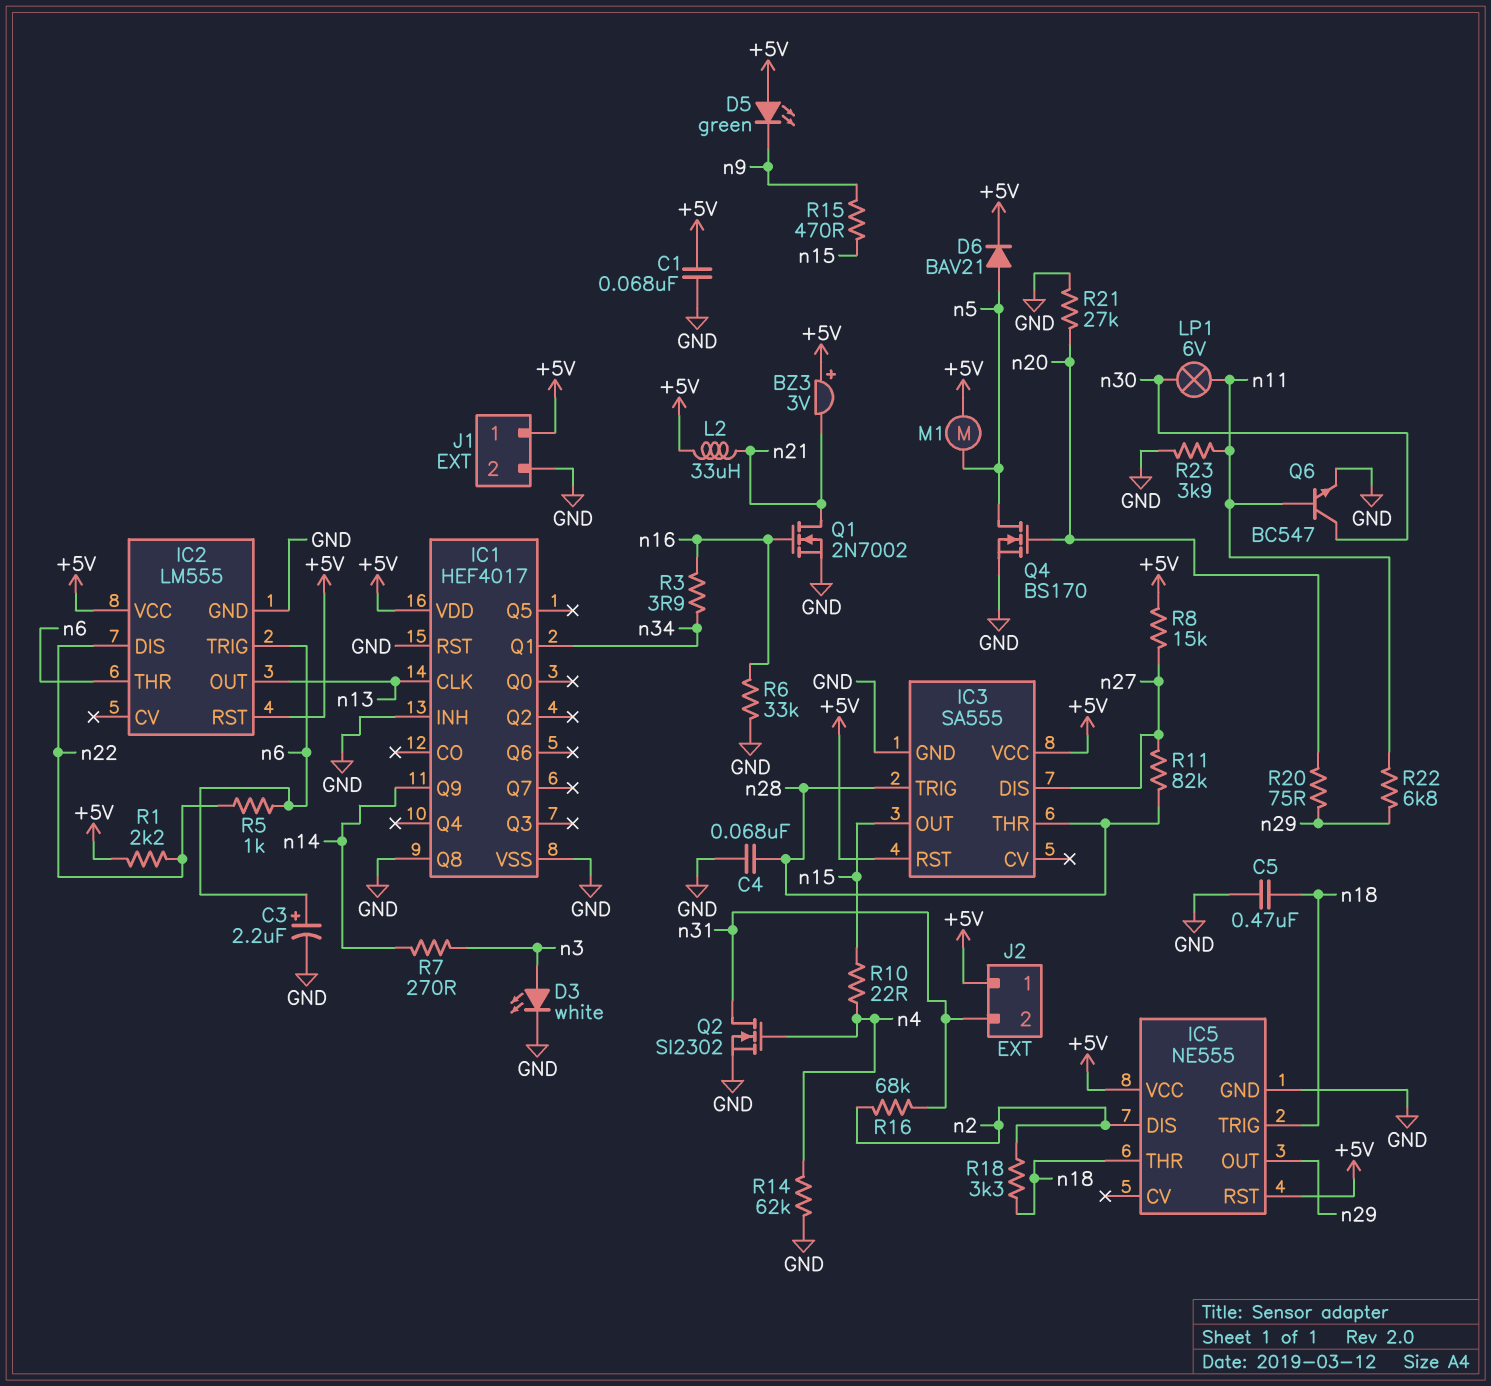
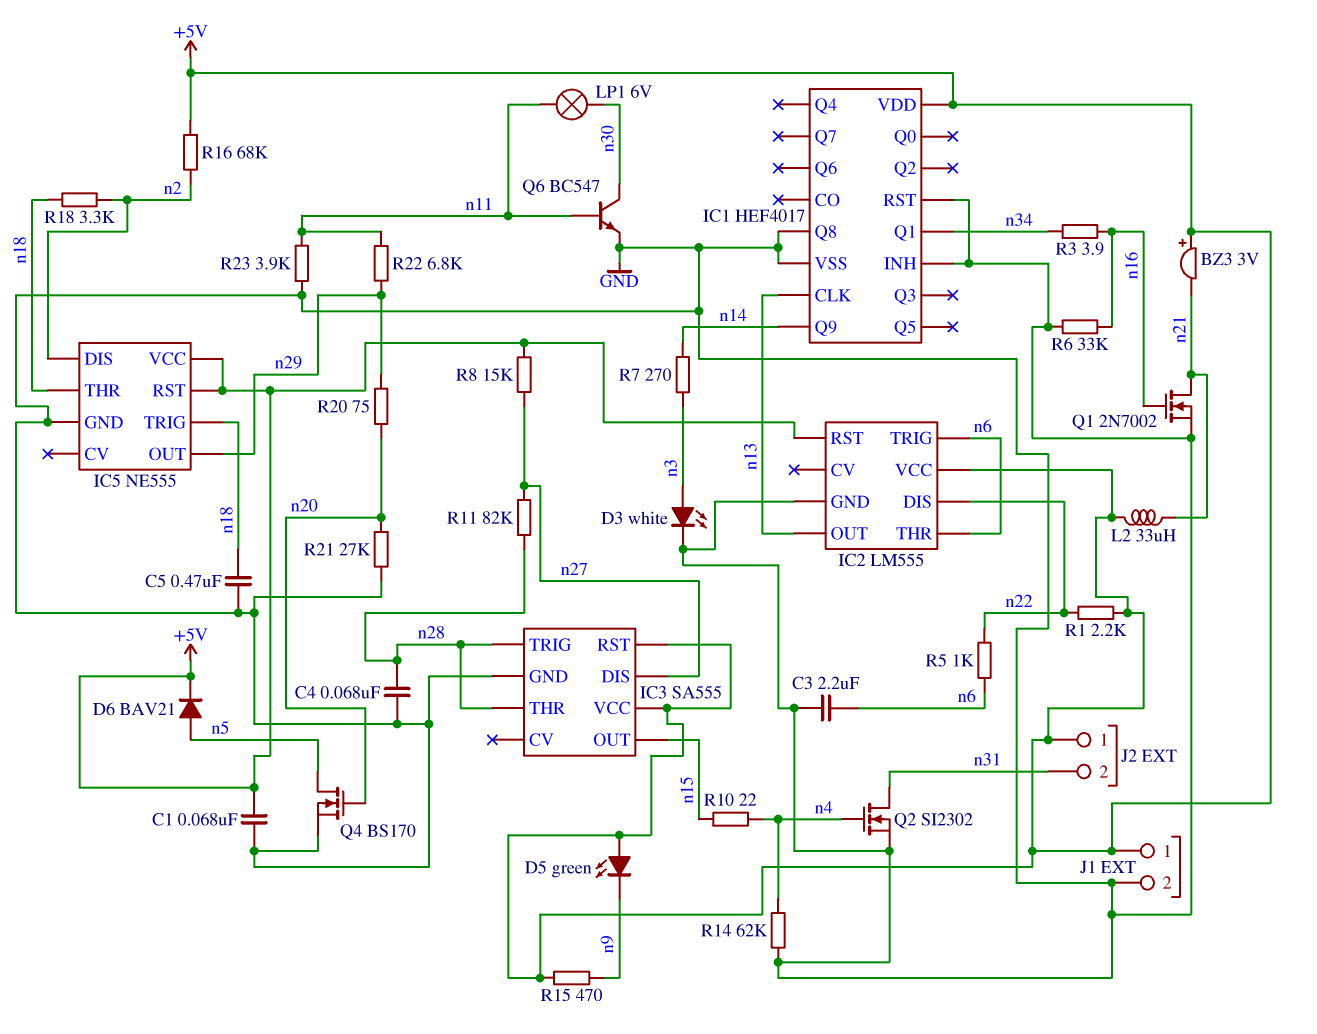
C3: 2.2uF (plus n6, minus GND) -> 2.2uF (GND, n6)
M1: motor (+5V, n5) -> none
R15: 470 (n9, n15) -> 470 (+5V, n9)
R16: 68k (n2, n31) -> 68k (+5V, n2)

